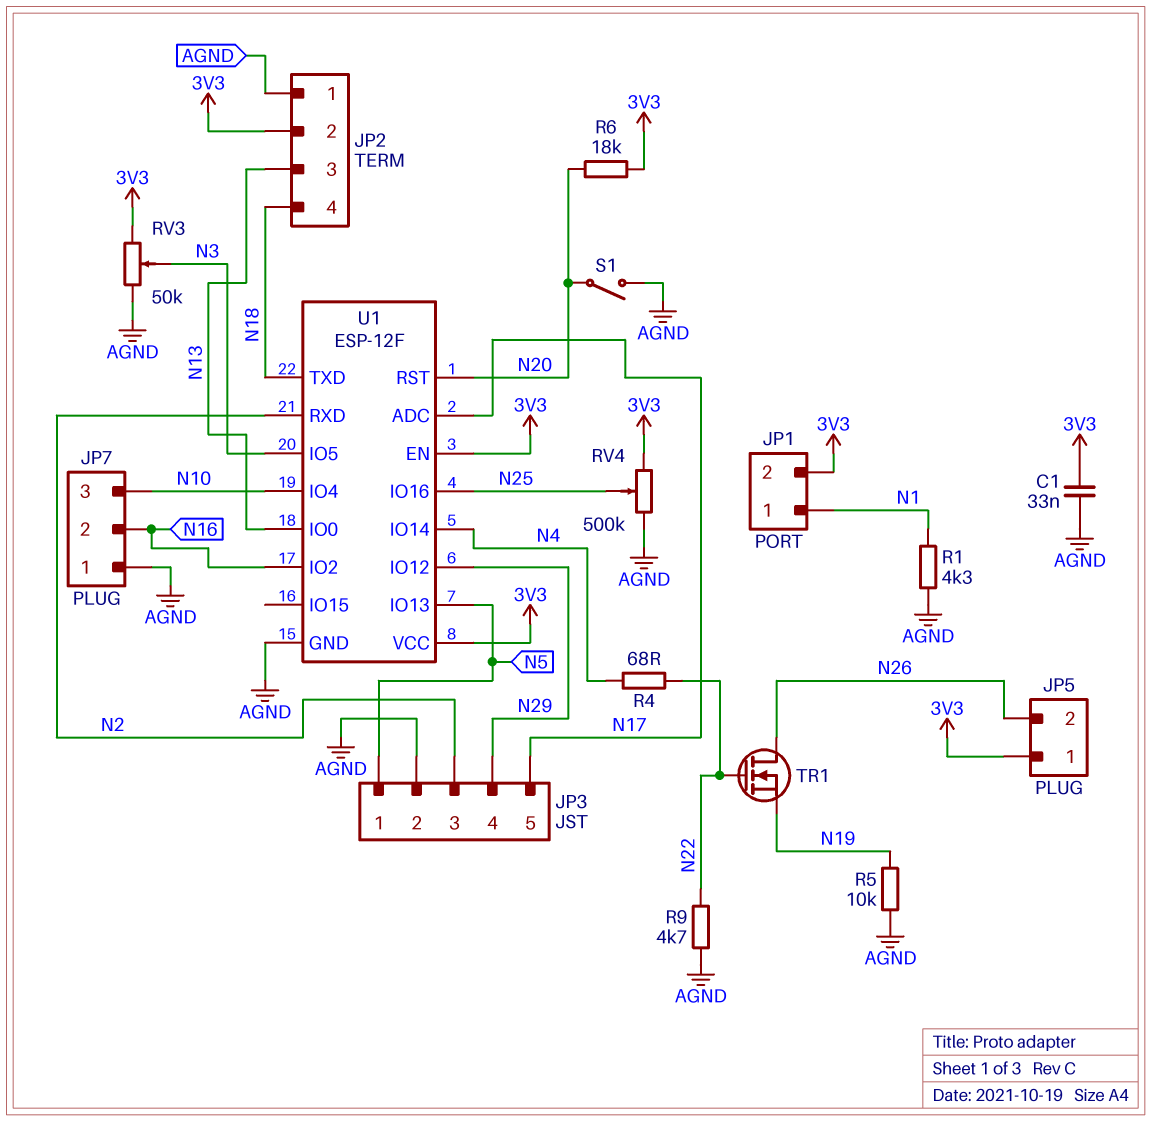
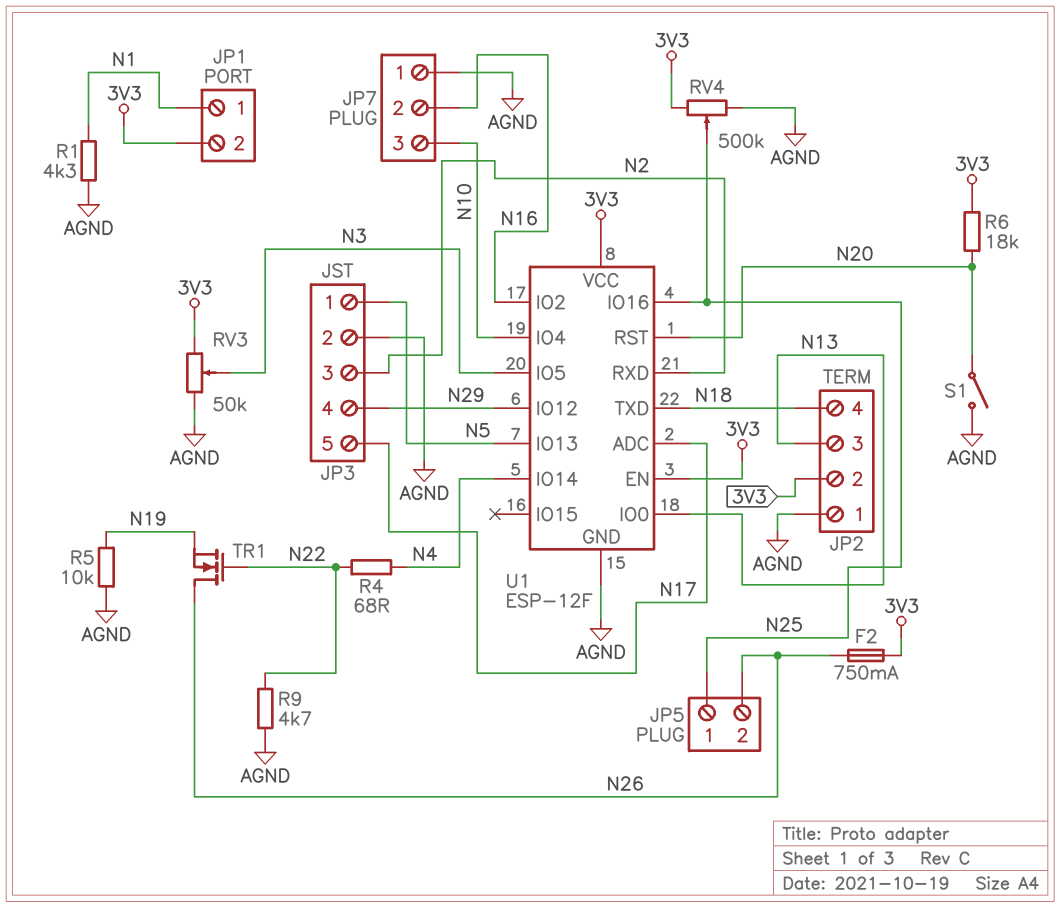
C1: 33nF (3V3, AGND) -> none
F2: none -> 750mA (3V3, N26)
JP5 pin 1: 3V3 -> N25

